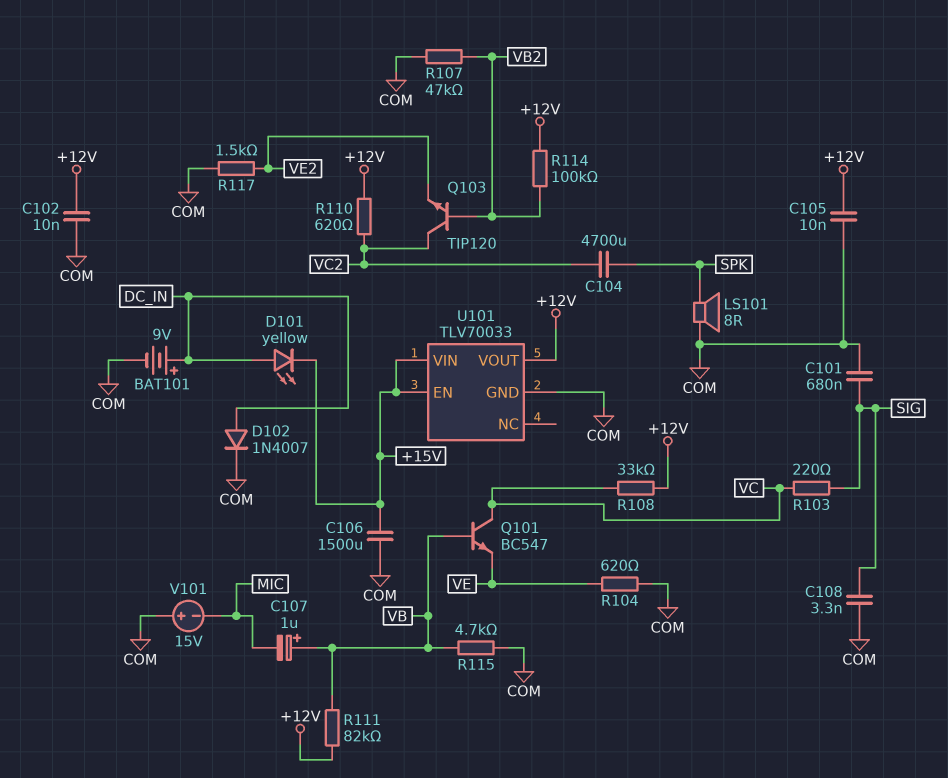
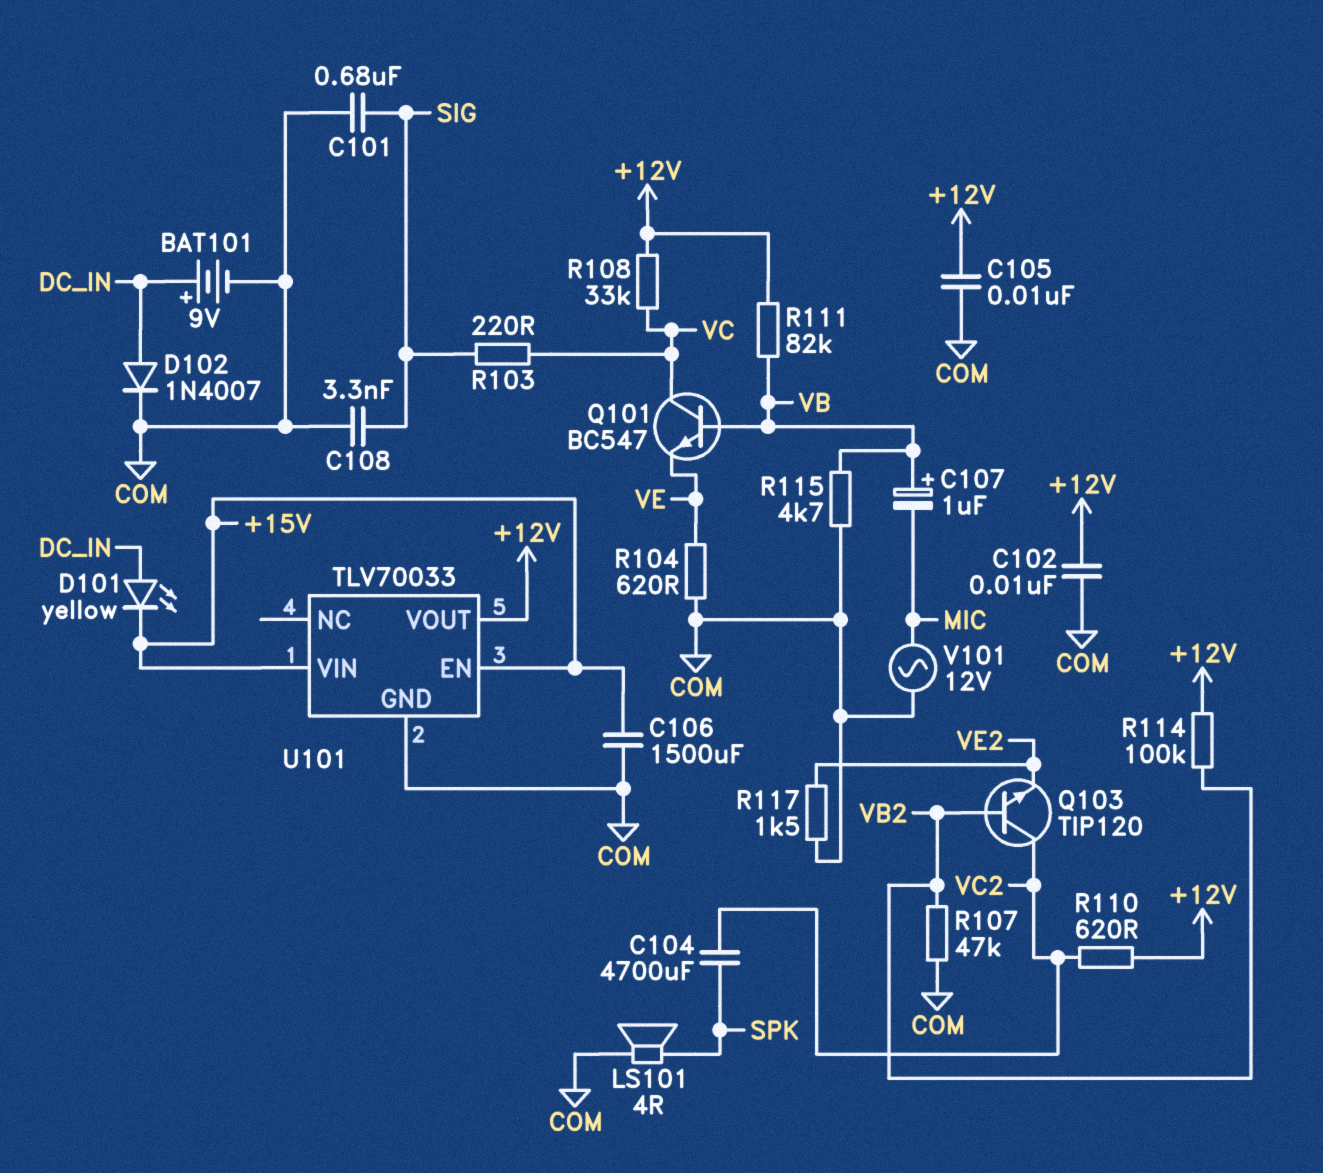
LS101: speaker 8R (COM, SPK) -> speaker 4R (COM, SPK)
V101: 15V (plus COM, minus MIC) -> AC 12V (COM, MIC)

